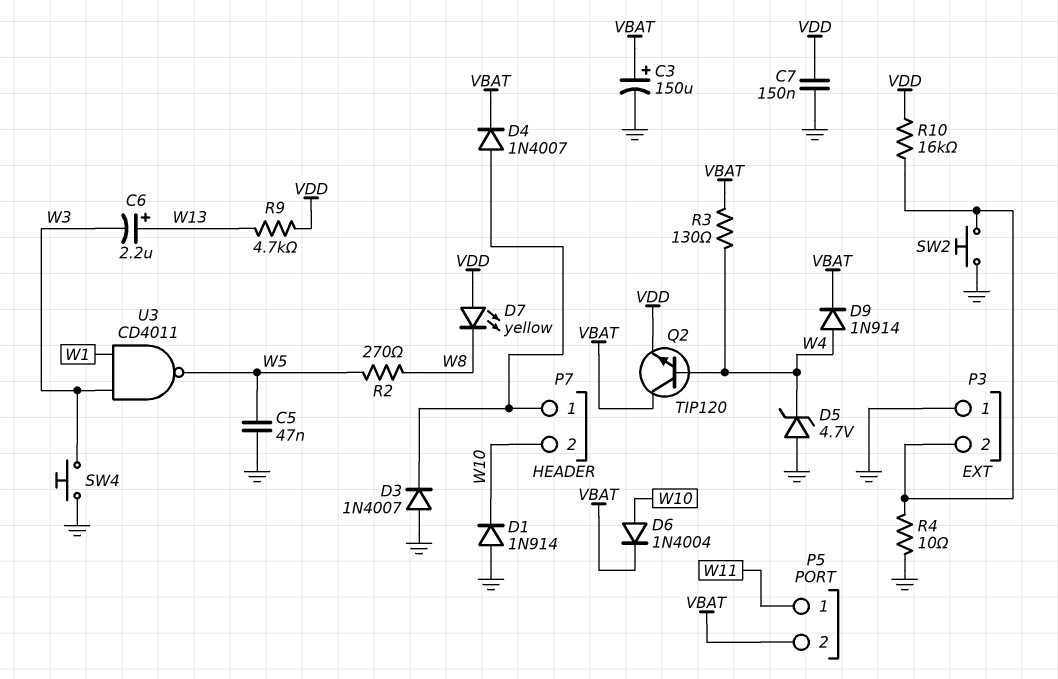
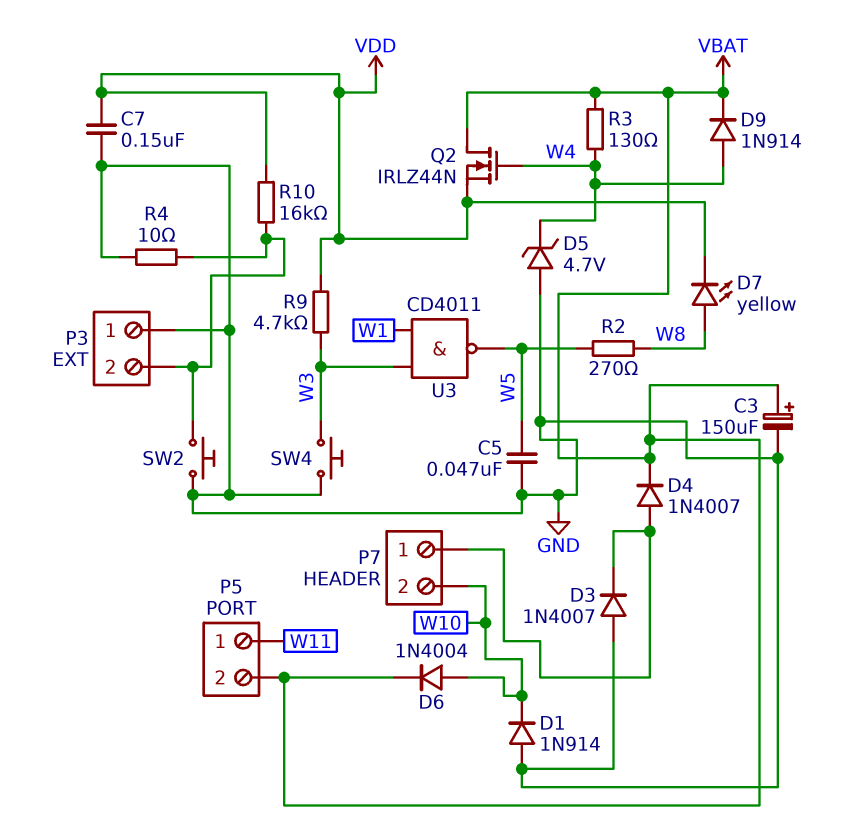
C6: 2.2uF (plus W13, minus W3) -> none
D7: LED yellow (A VDD, K W8) -> LED yellow (A W8, K VDD)
Q2: NPN TIP120 (B W4, C VBAT, E VDD) -> NMOS IRLZ44N (G W4, D VBAT, S VDD)
R9: 4.7k (VDD, W13) -> 4.7k (VDD, W3)

